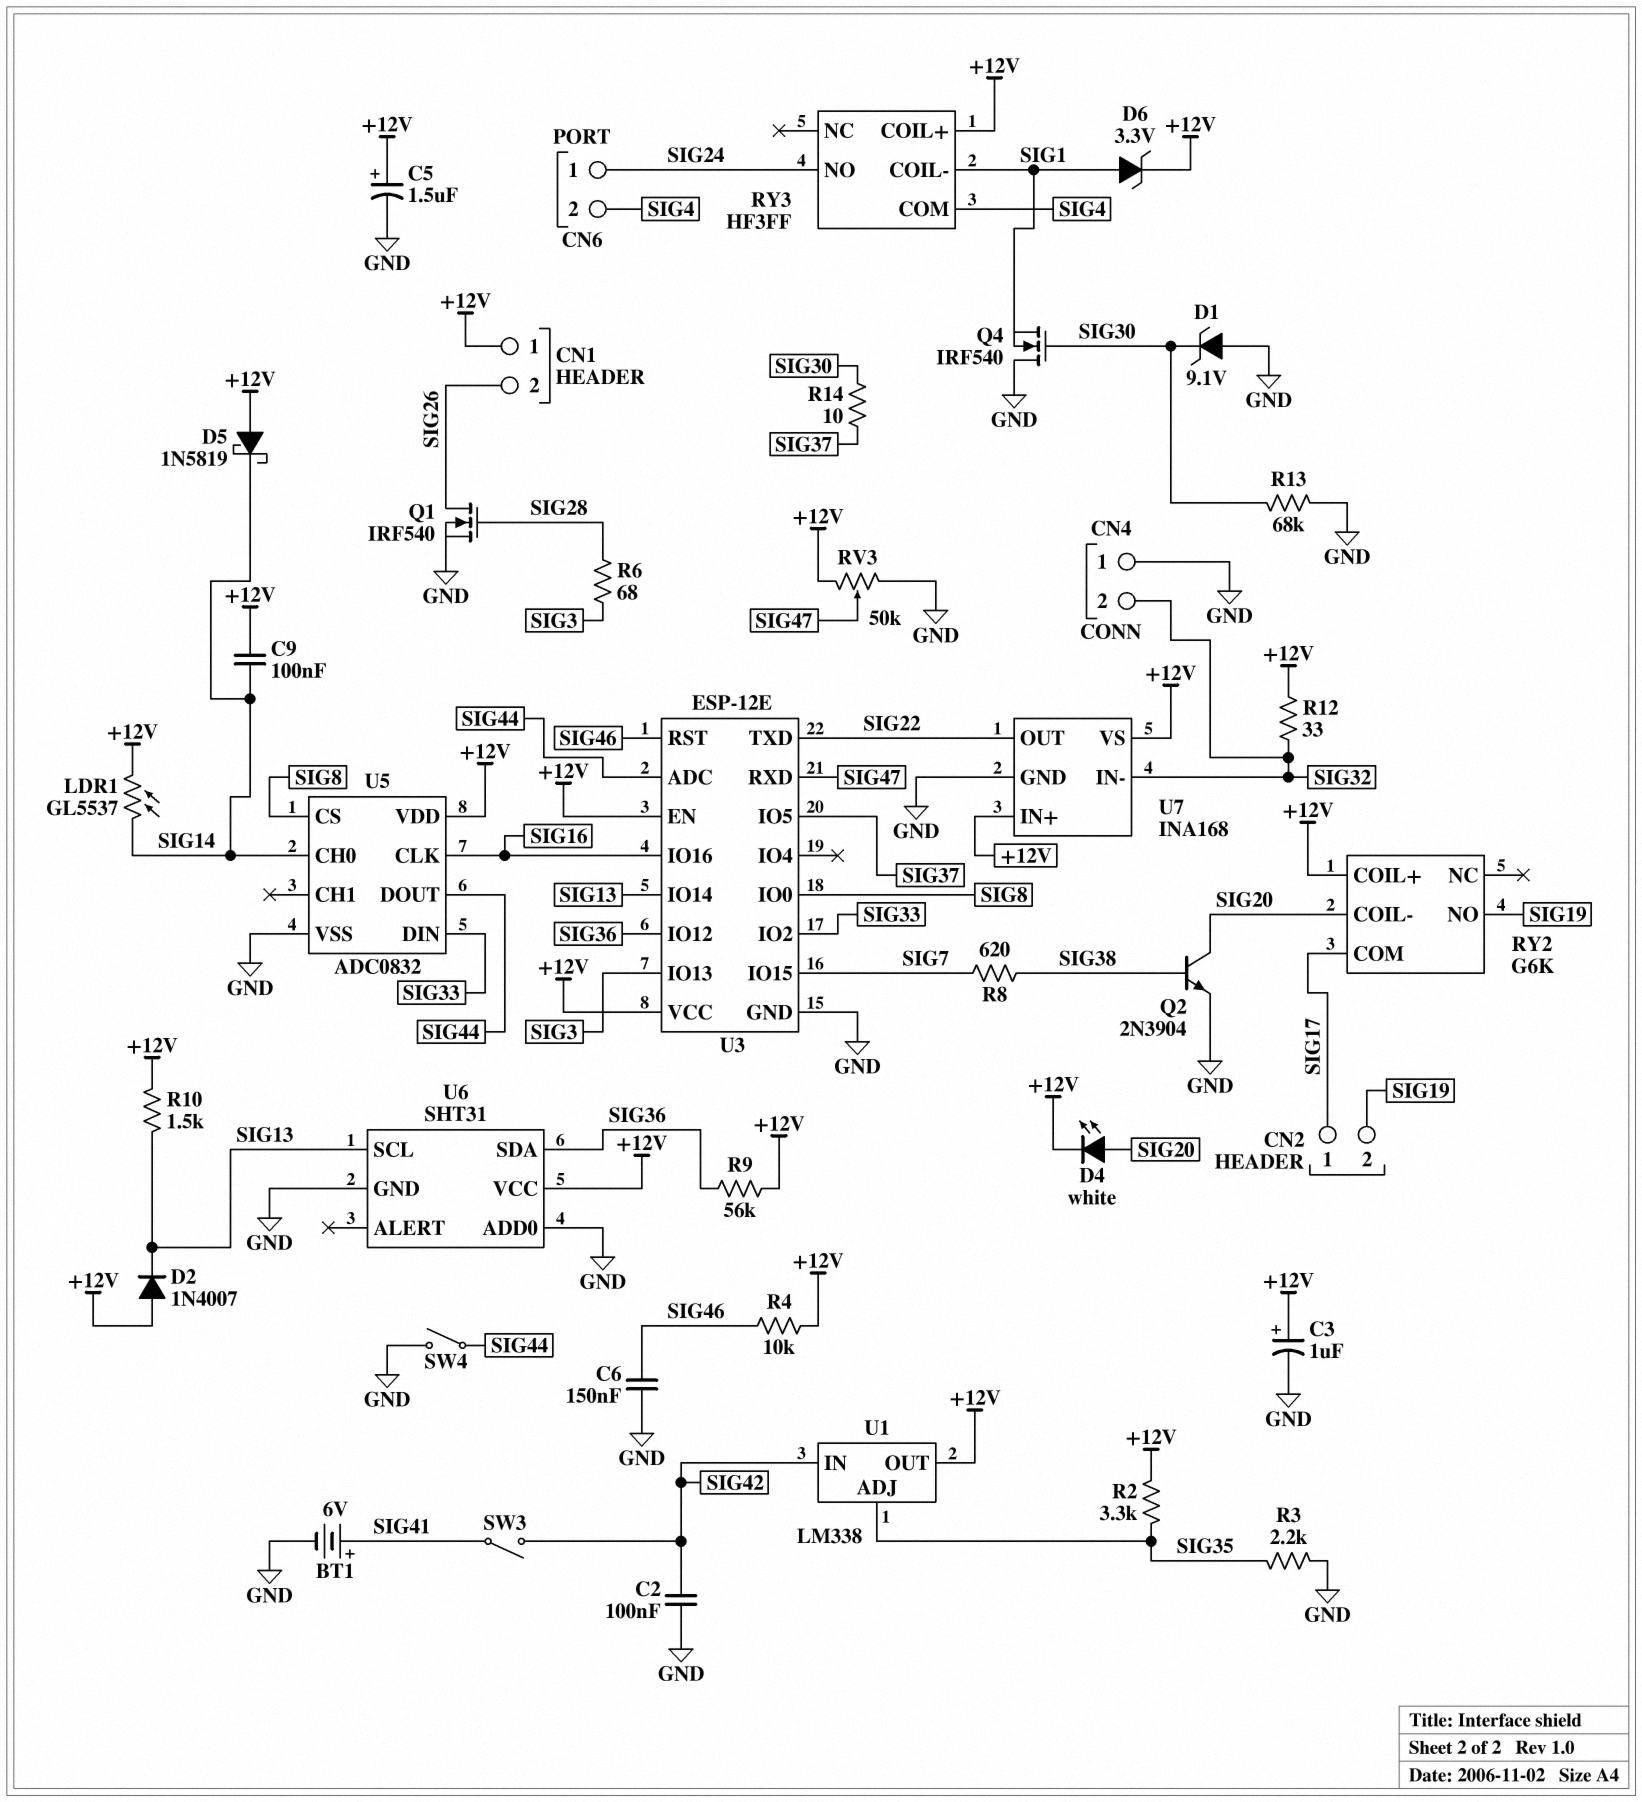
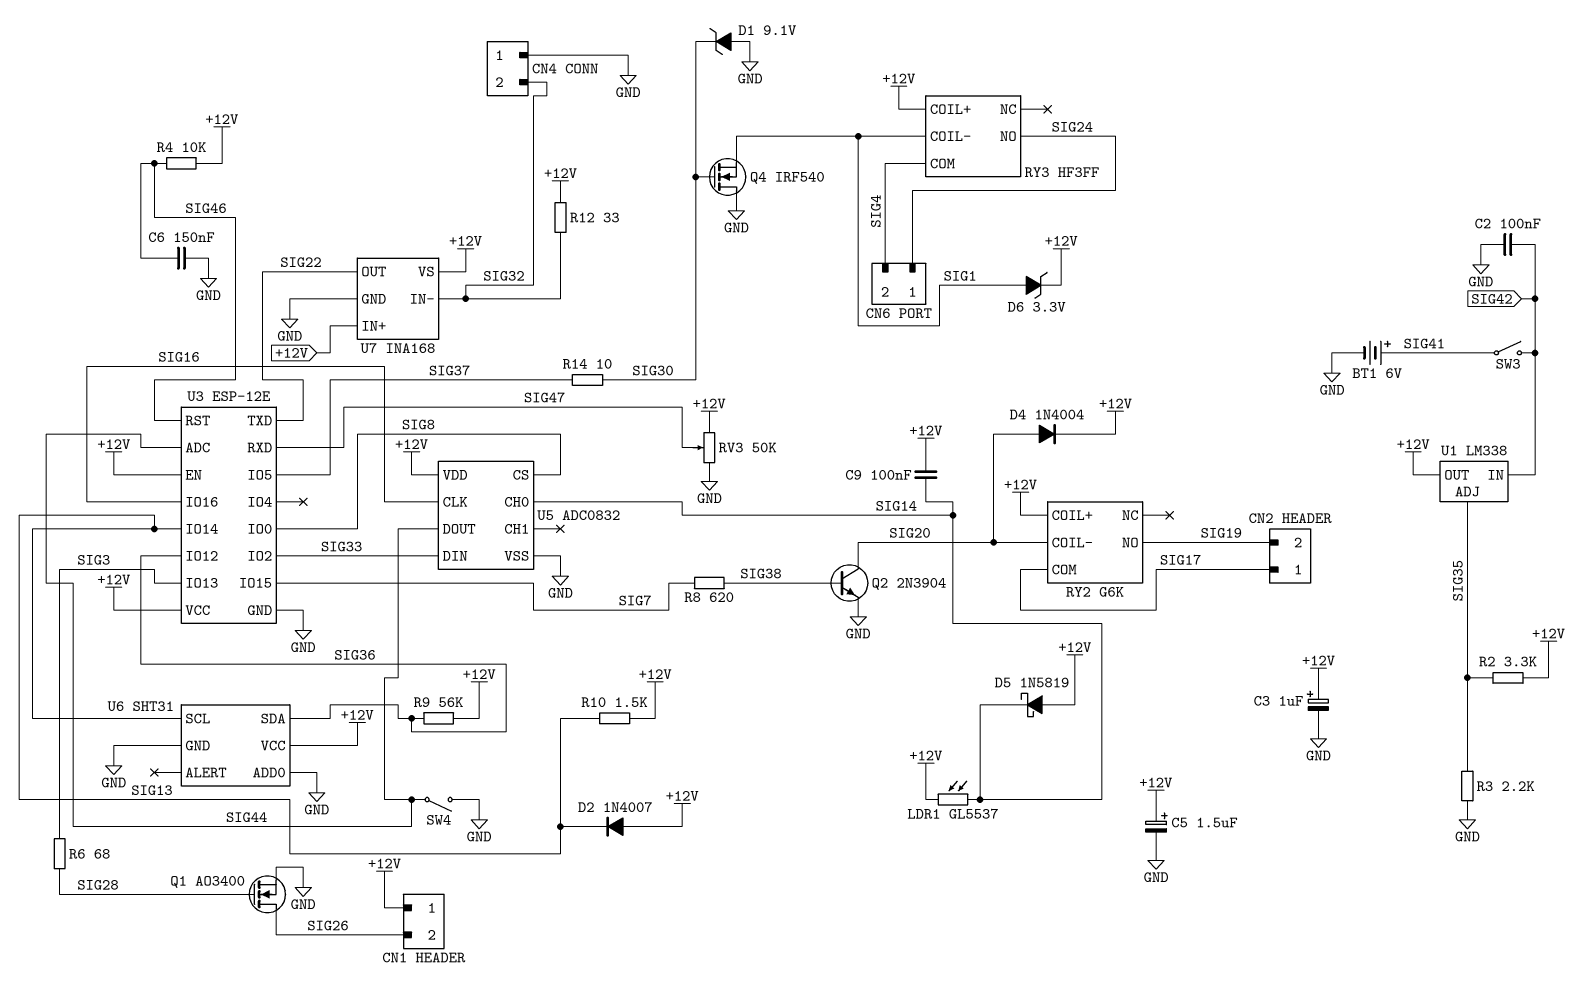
D4: LED white (A SIG20, K +12V) -> diode 1N4004 (A SIG20, K +12V)
Q1: NMOS IRF540 (G SIG28, D SIG26, S GND) -> NMOS AO3400 (G SIG28, D SIG26, S GND)
R13: 68k (GND, SIG30) -> none

